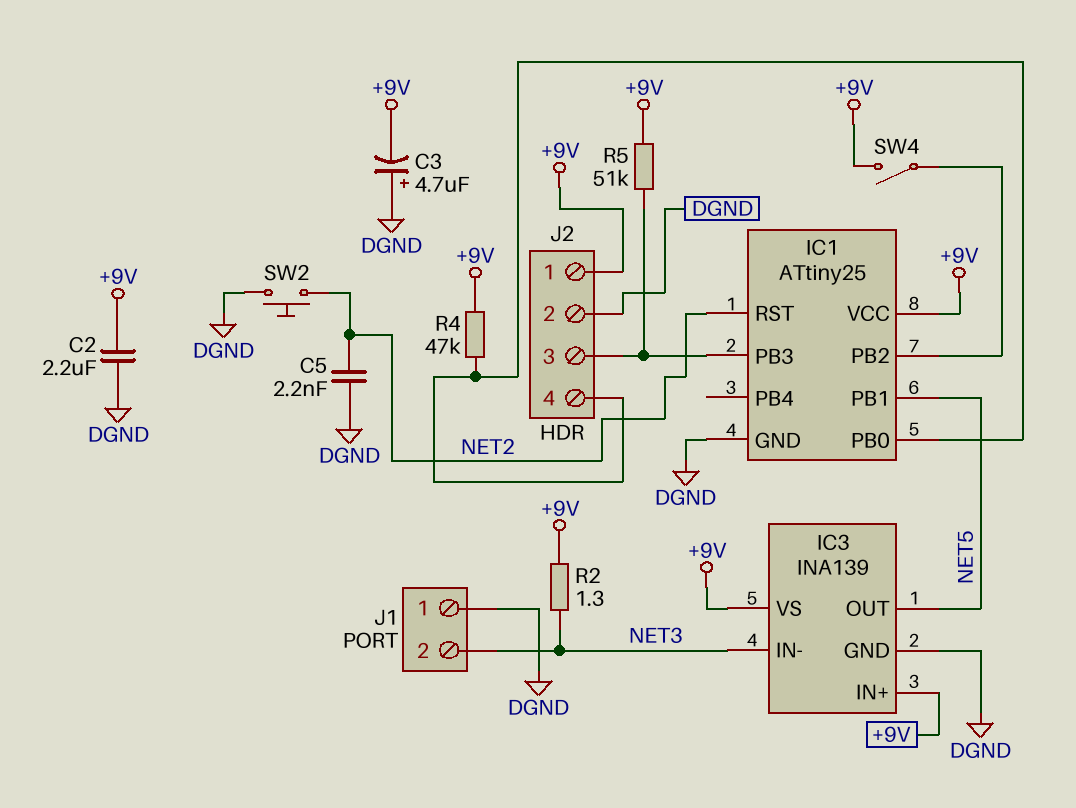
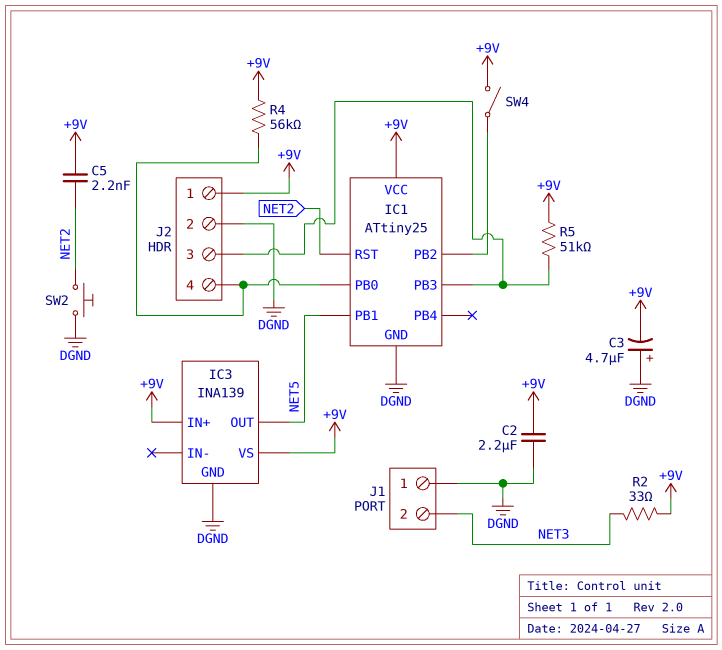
C5: 2.2nF (DGND, NET2) -> 2.2nF (+9V, NET2)
IC3 pin IN-: NET3 -> none
R2: 1.3 (+9V, NET3) -> 33 (+9V, NET3)
R4: 47k (+9V, IC1/PB0) -> 56k (+9V, IC1/PB0)

